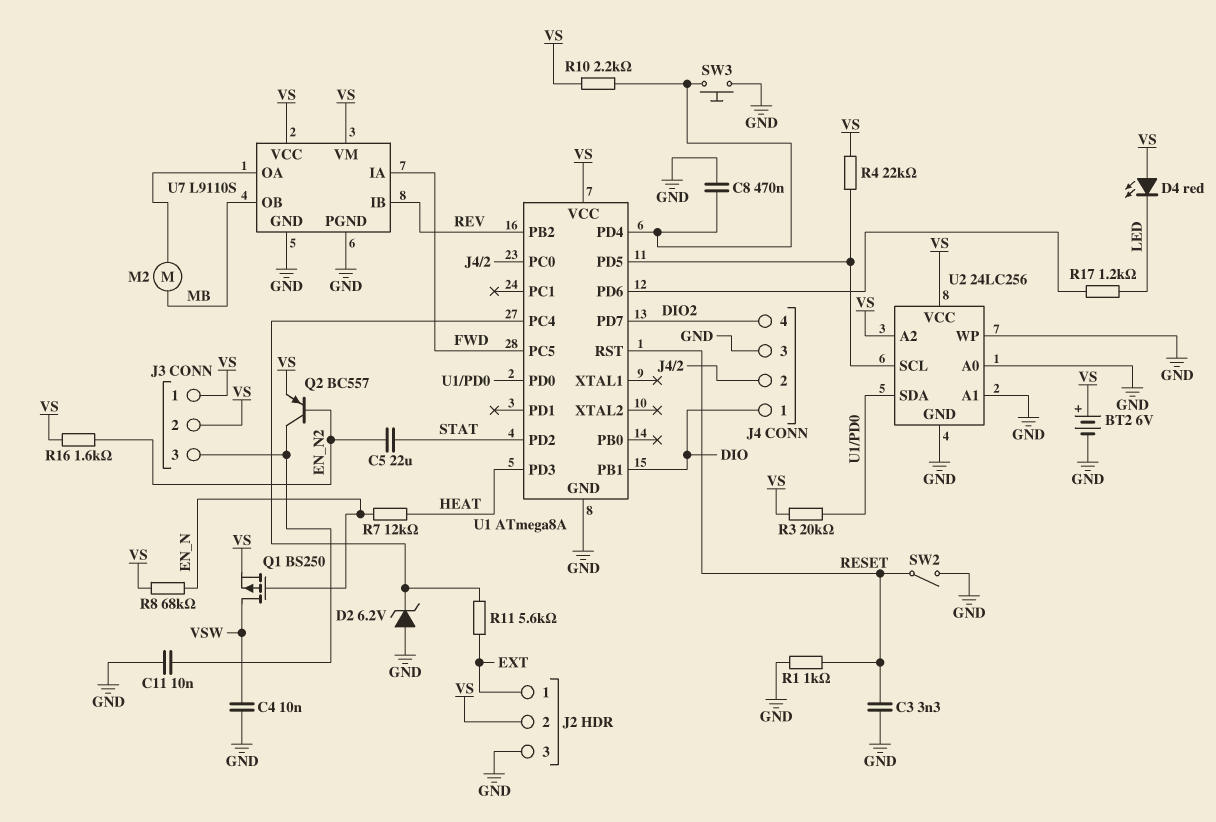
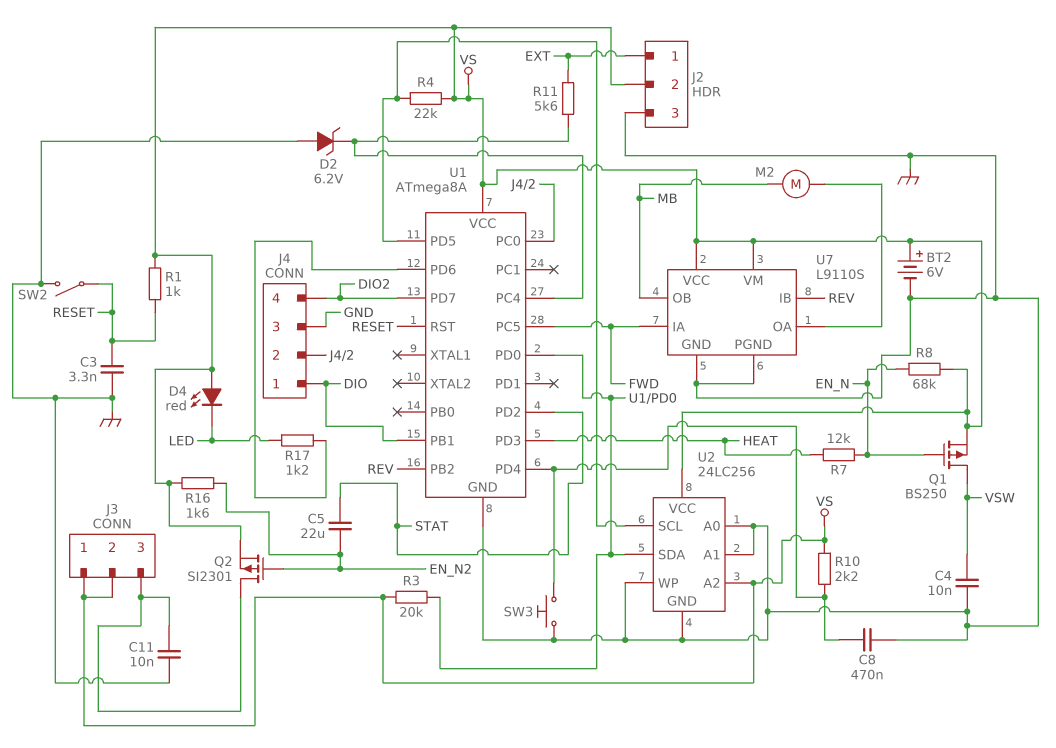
Q2: PNP BC557 (B EN_N2, C J3/3, E VS) -> PMOS SI2301 (G EN_N2, D J3/3, S VS)
R1: 1k (GND, RESET) -> 1k (RESET, VS)

